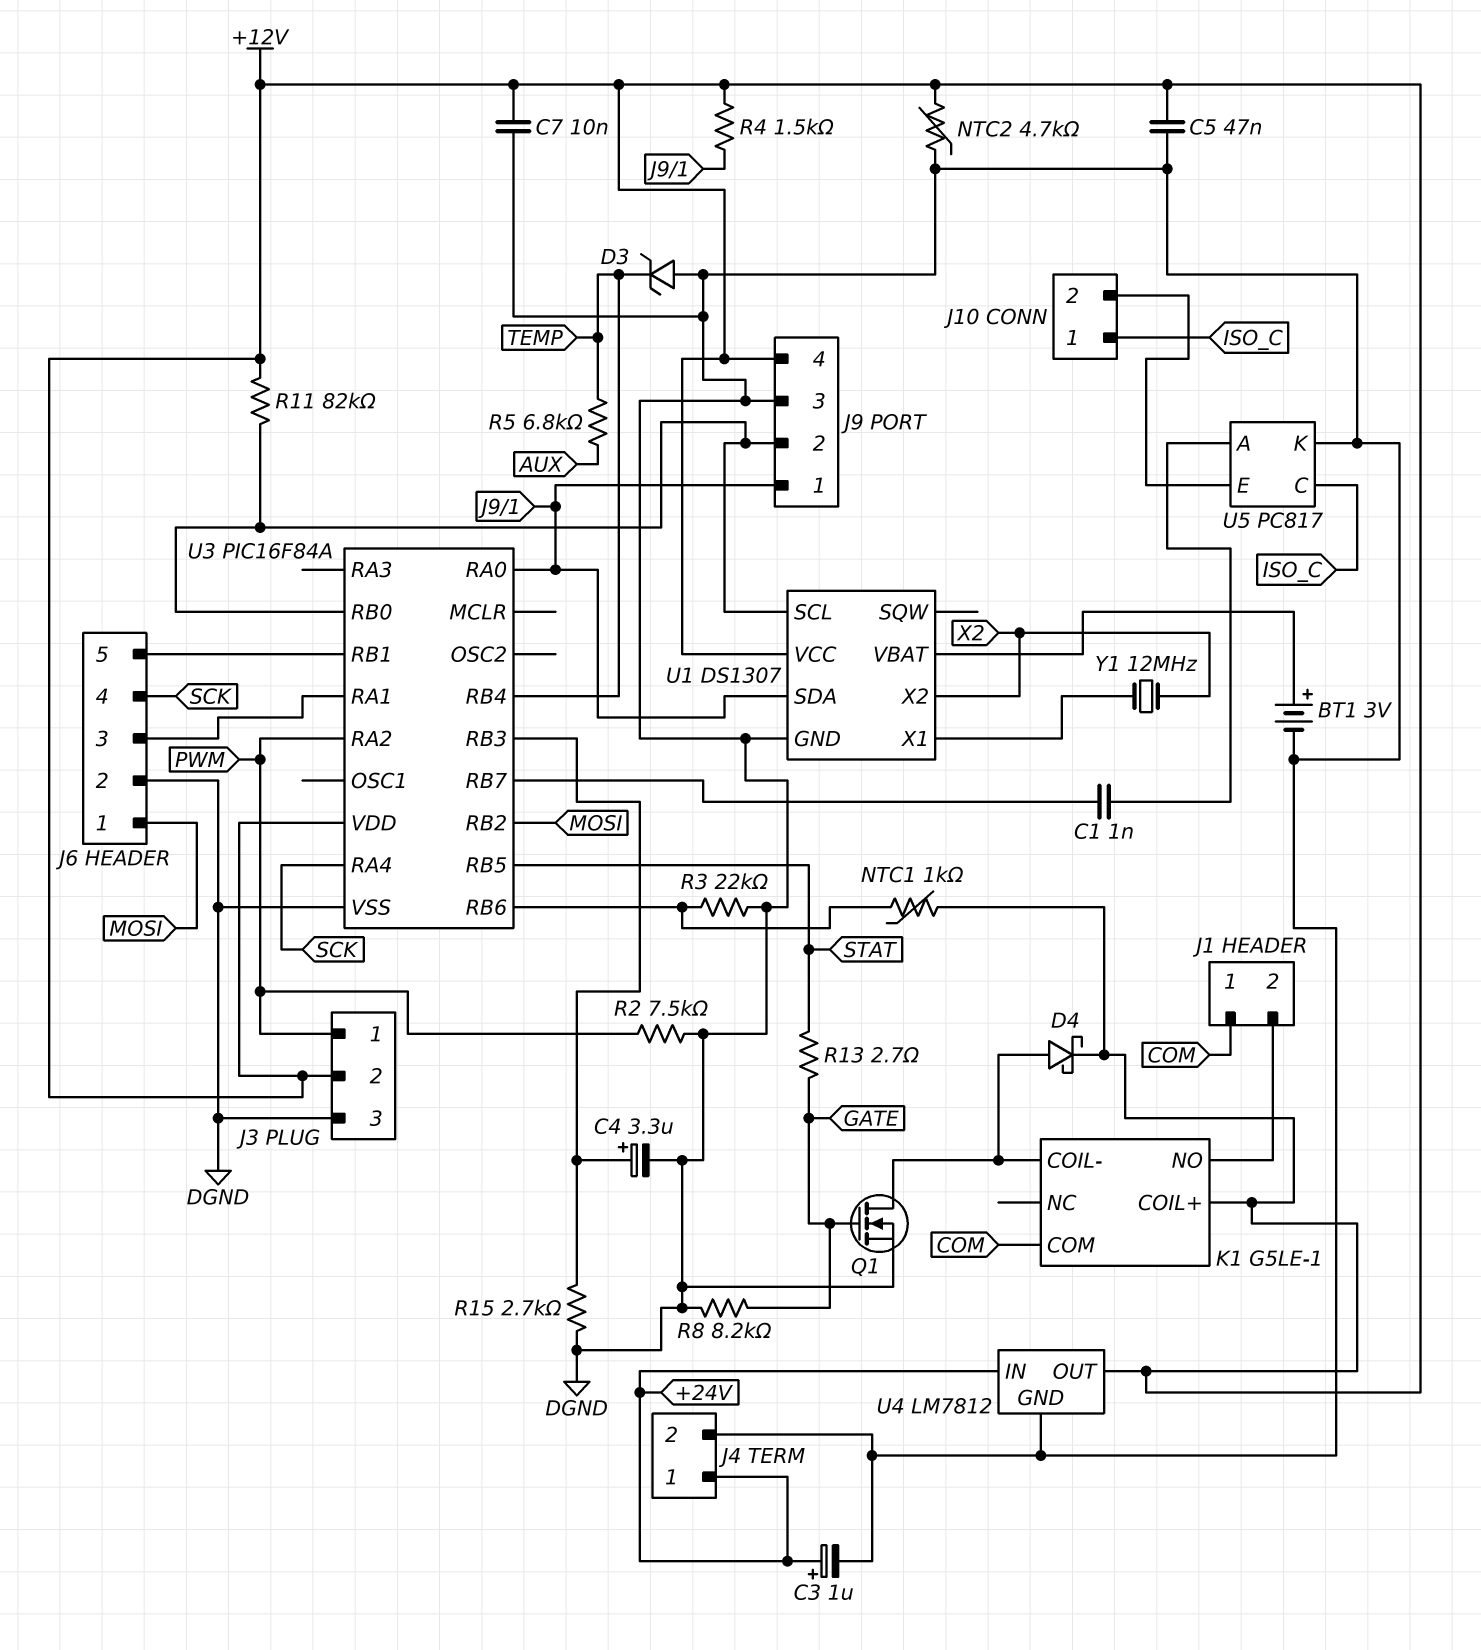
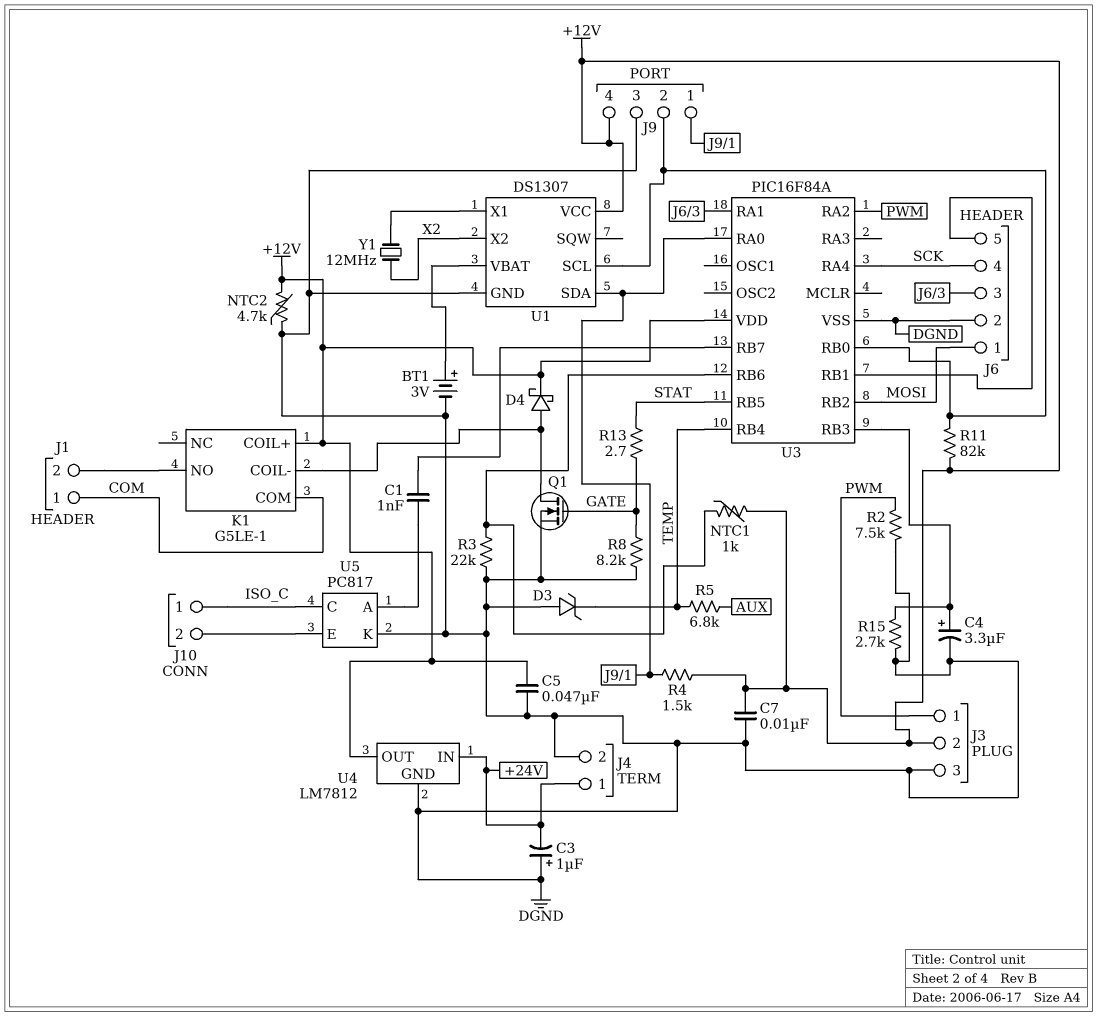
C3: 1uF (plus +24V, minus DGND) -> 1uF (plus DGND, minus +24V)

